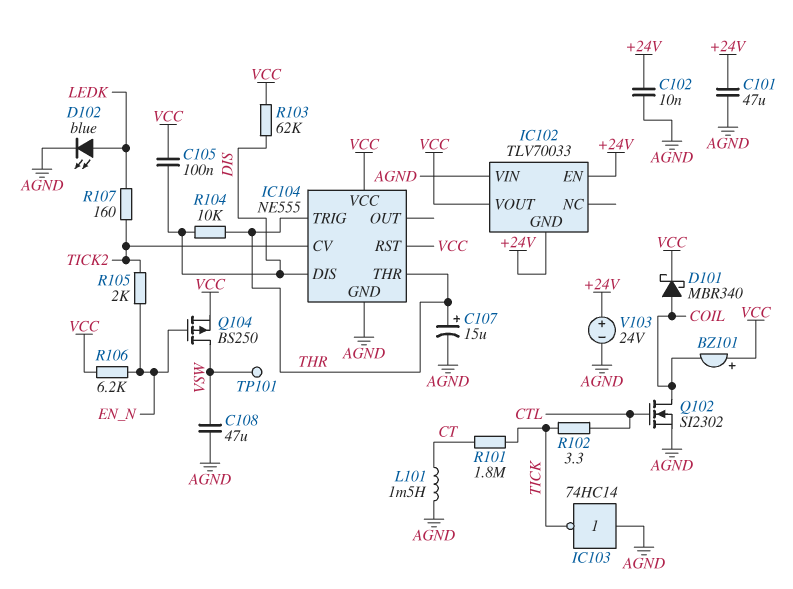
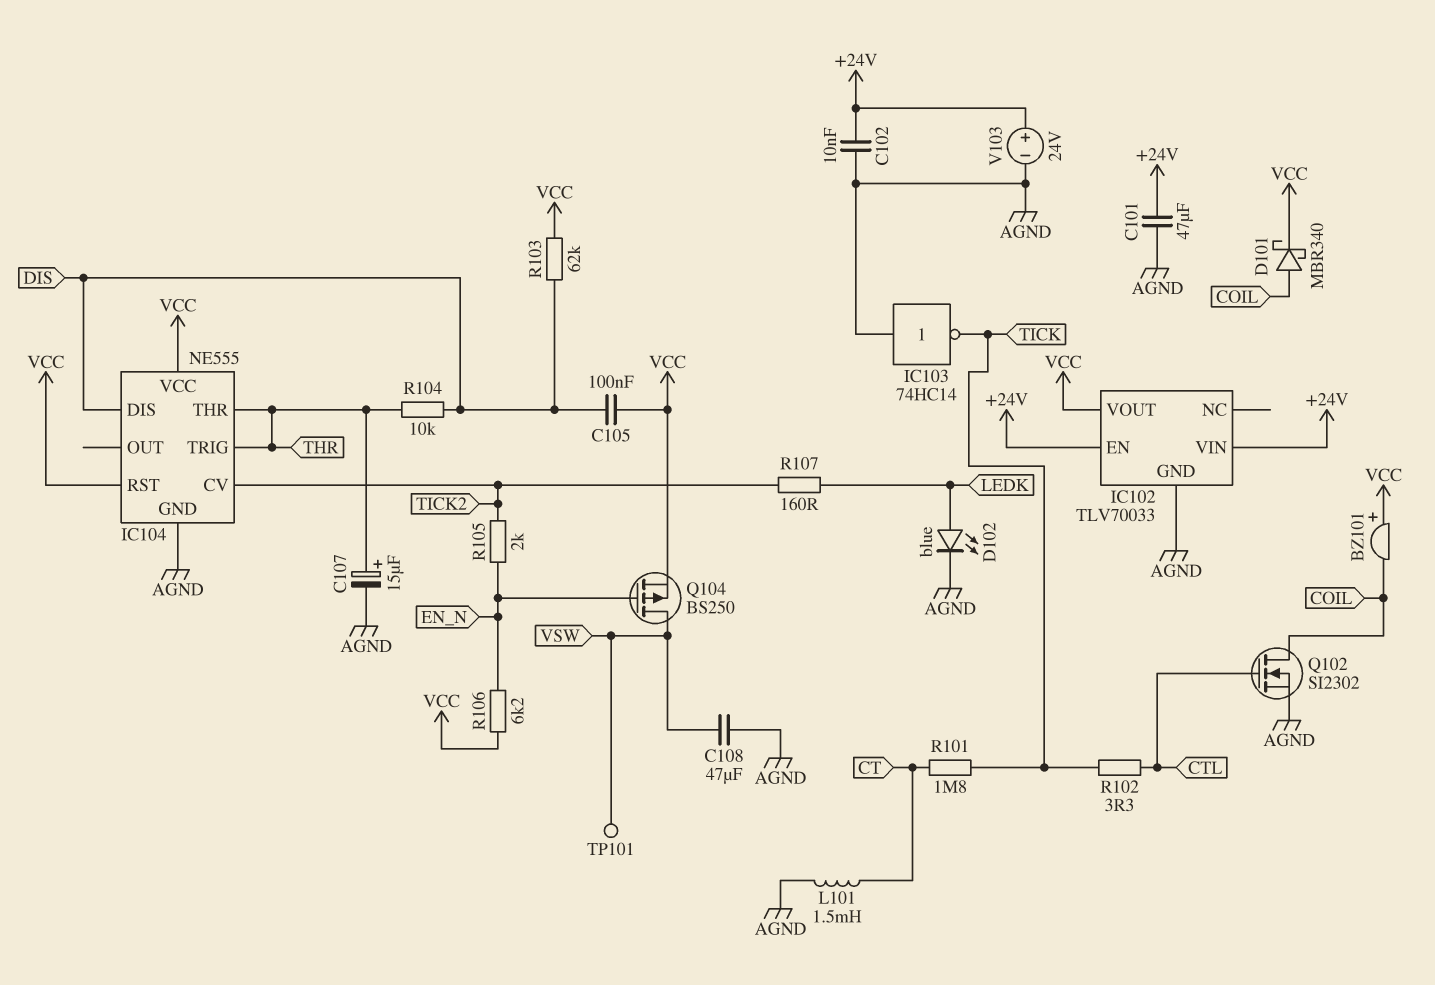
IC102 pin GND: +24V -> AGND
IC102 pin VIN: AGND -> +24V

